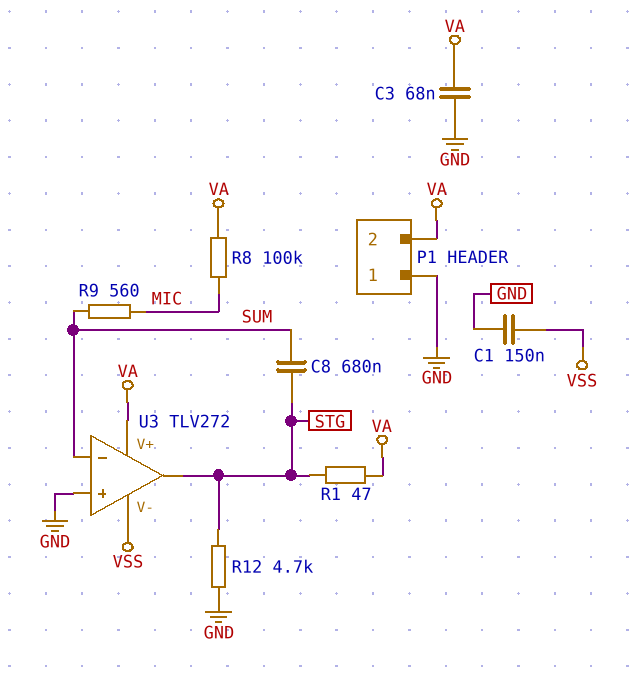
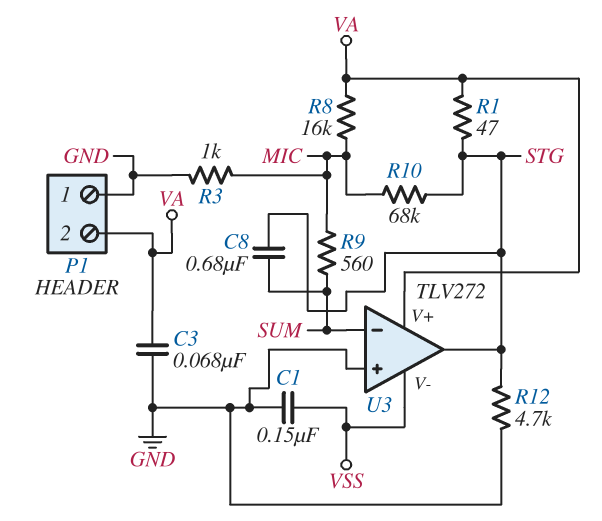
R3: none -> 1k (GND, MIC)
R8: 100k (MIC, VA) -> 16k (MIC, VA)
R10: none -> 68k (MIC, STG)

